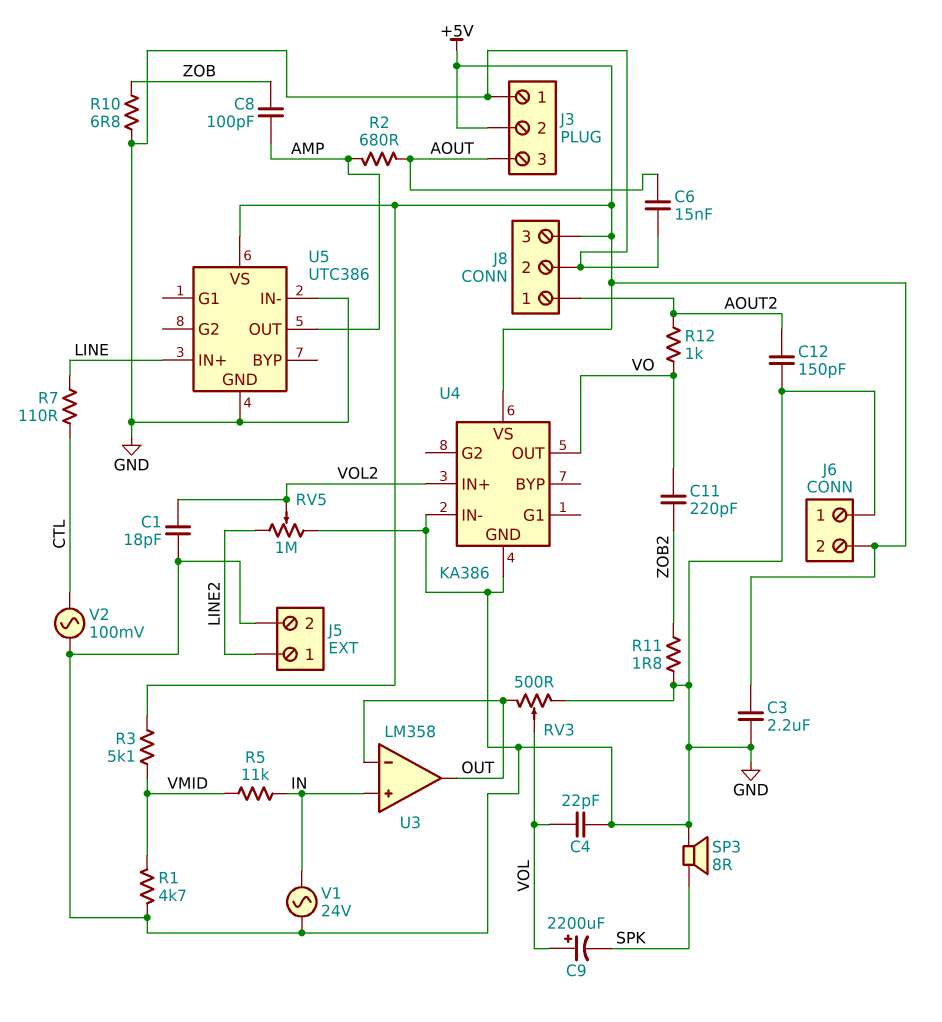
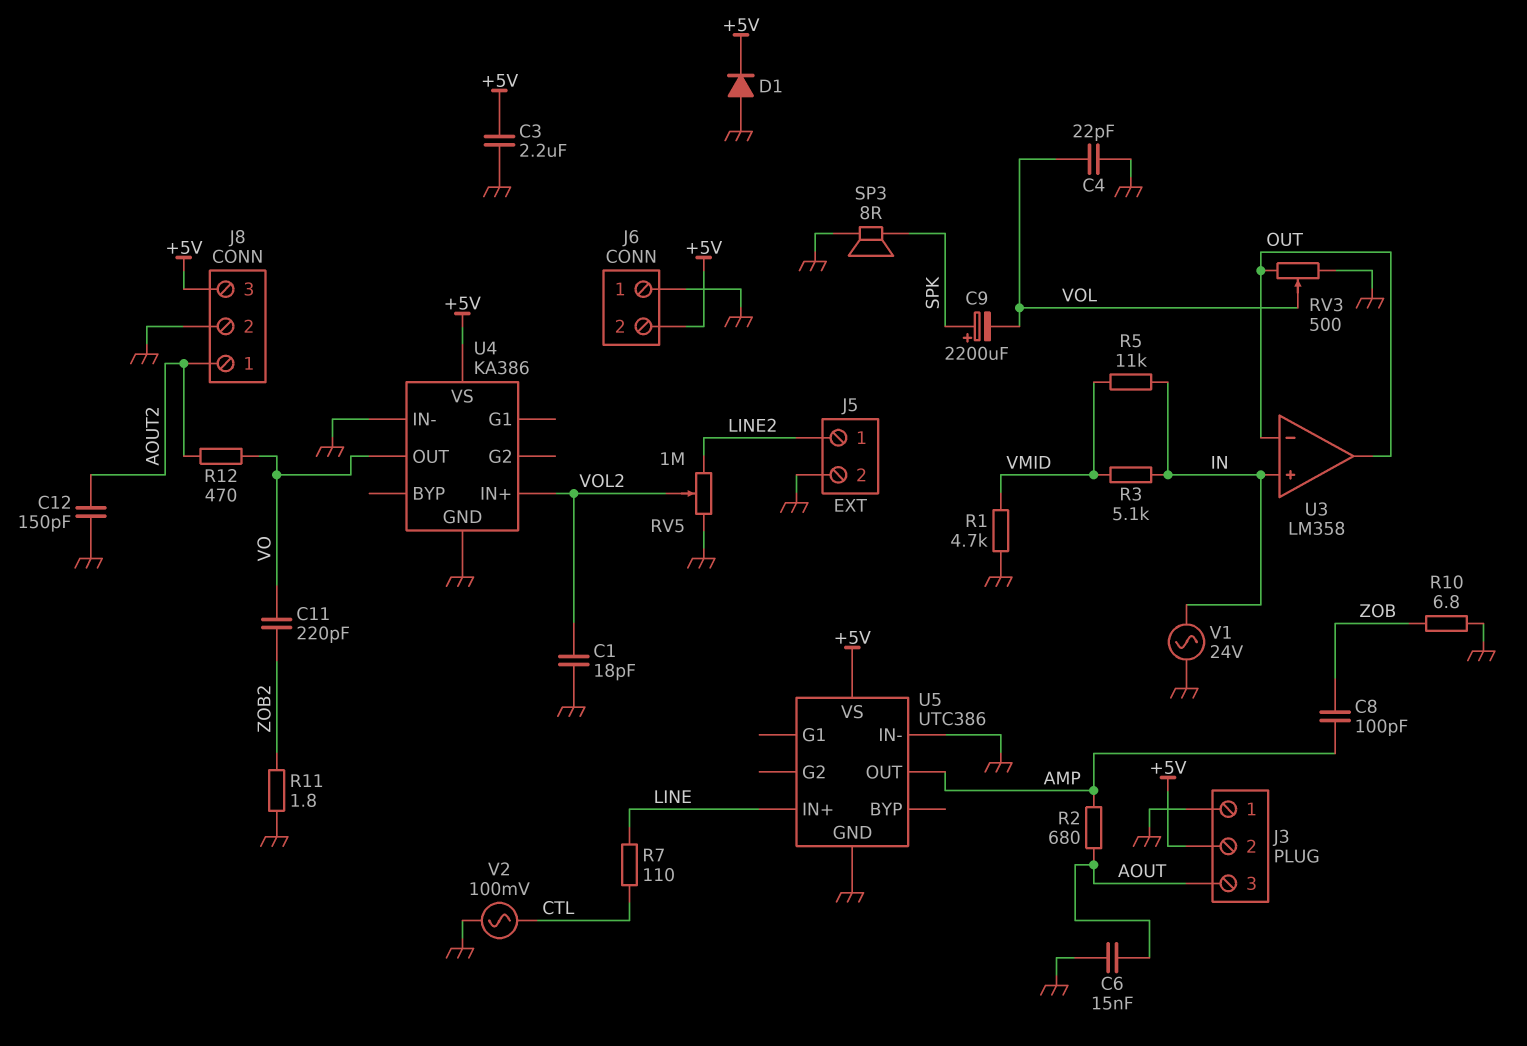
C9: 2200uF (plus VOL, minus SPK) -> 2200uF (plus SPK, minus VOL)
D1: none -> diode (A GND, K +5V)
R3: 5.1k (+5V, VMID) -> 5.1k (IN, VMID)
R12: 1k (AOUT2, VO) -> 470 (AOUT2, VO)

